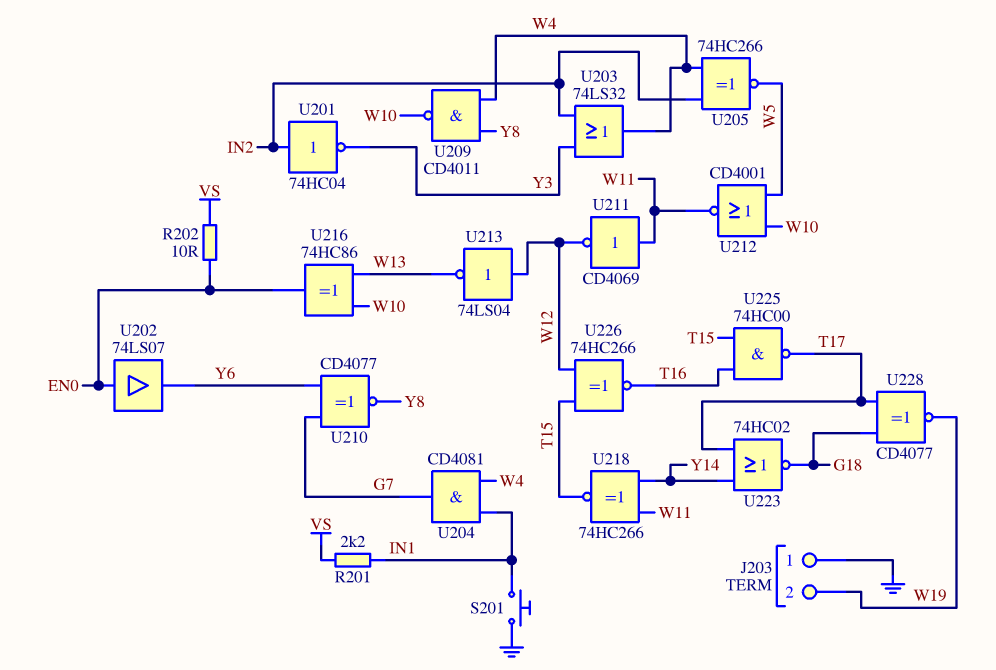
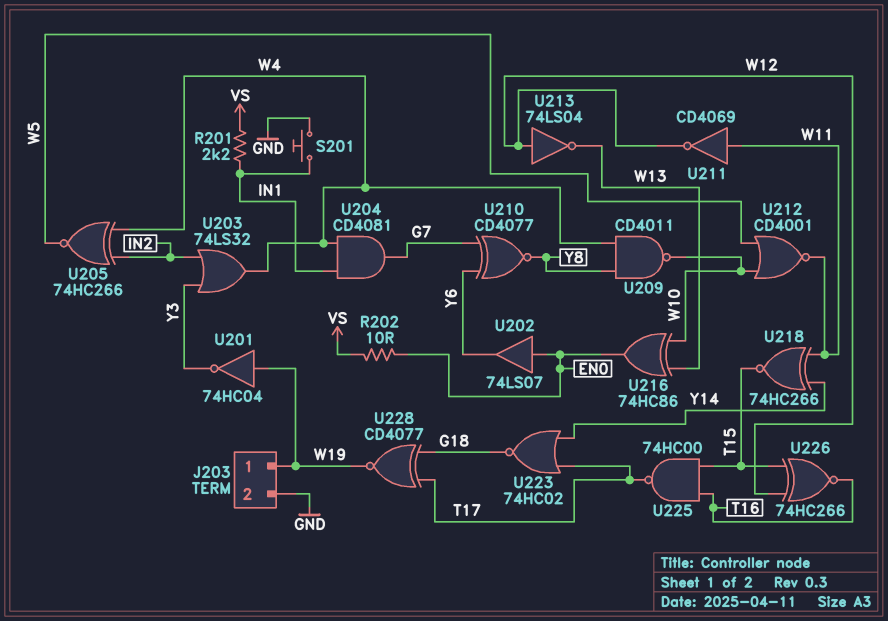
J203 pin 1: GND -> W19
J203 pin 2: W19 -> GND
U201: NOT 74HC04 (in IN2, out Y3) -> NOT 74HC04 (in W19, out Y3)

